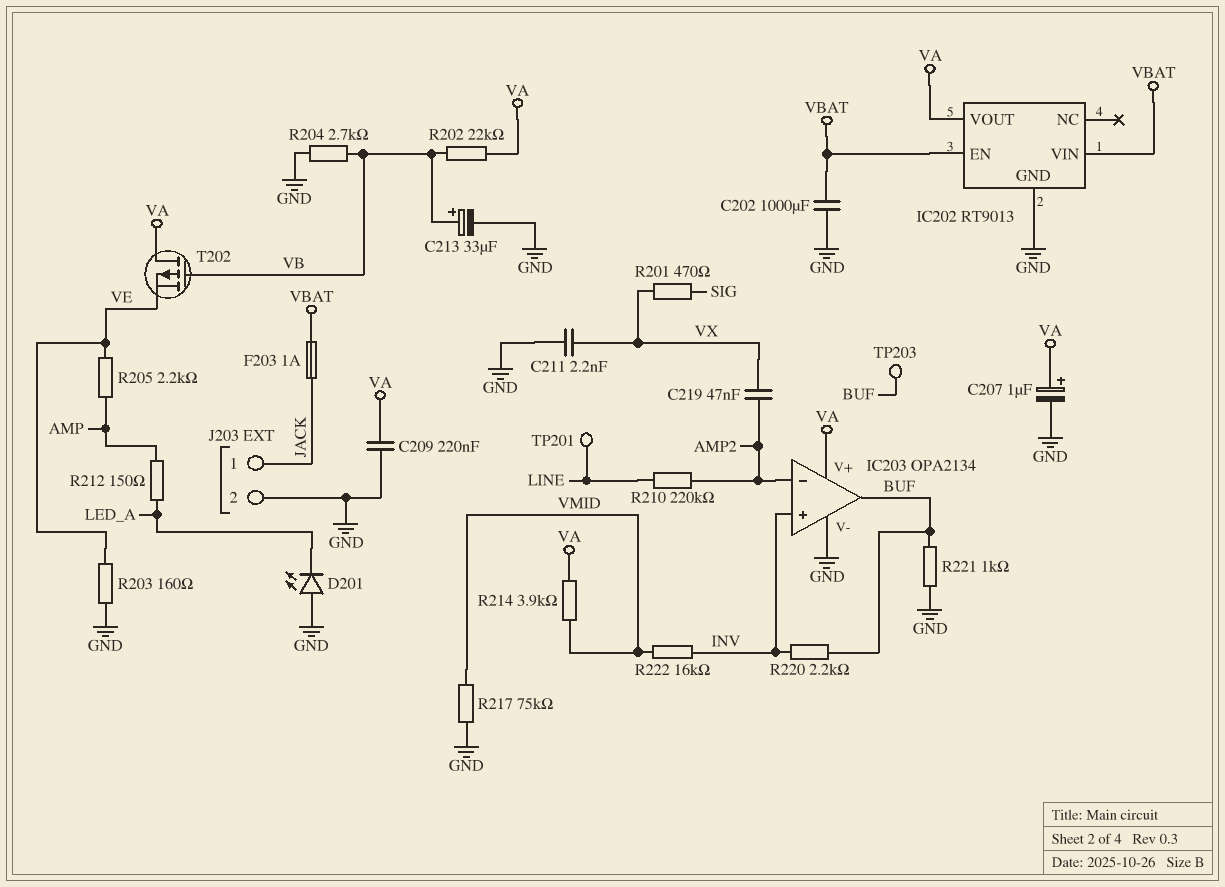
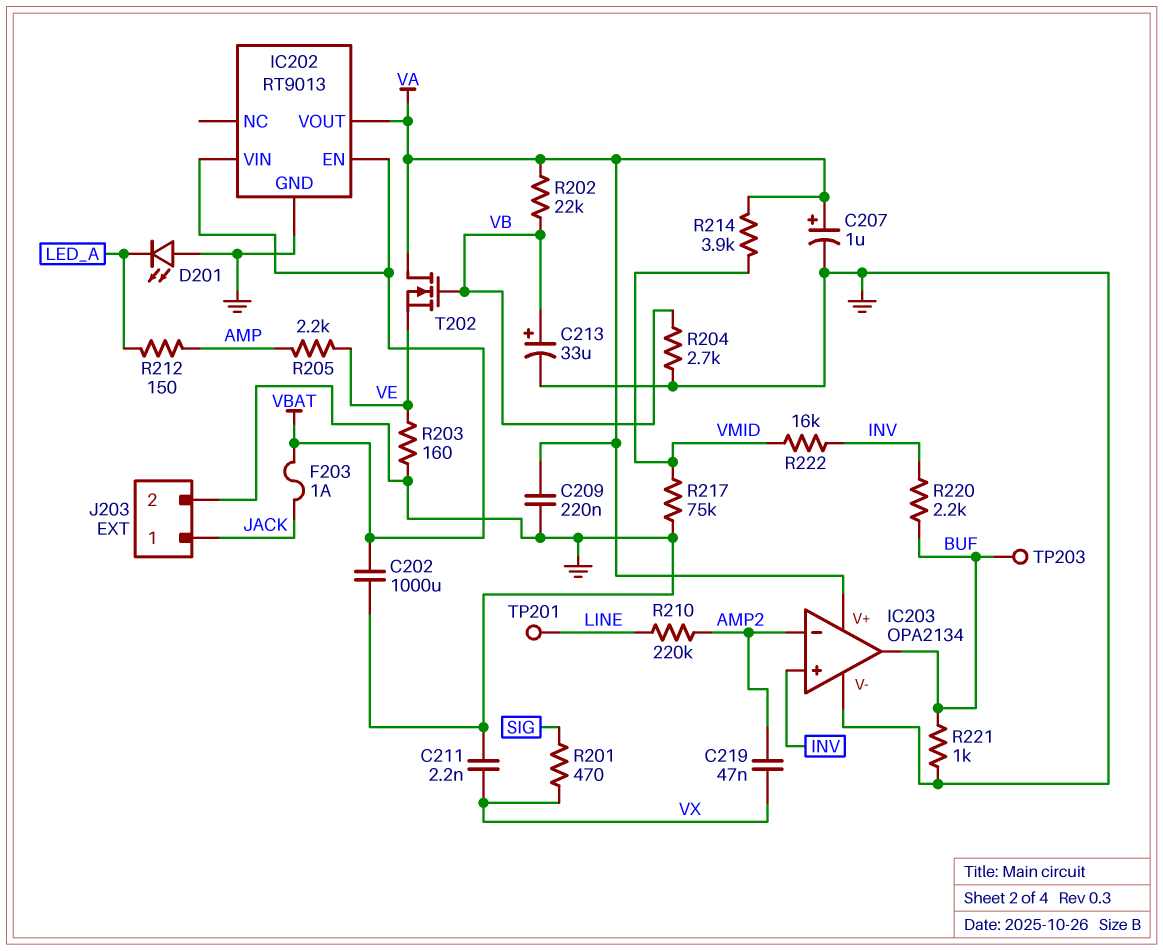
T202: PMOS (G VB, D VA, S VE) -> NMOS (G VB, D VA, S VE)

